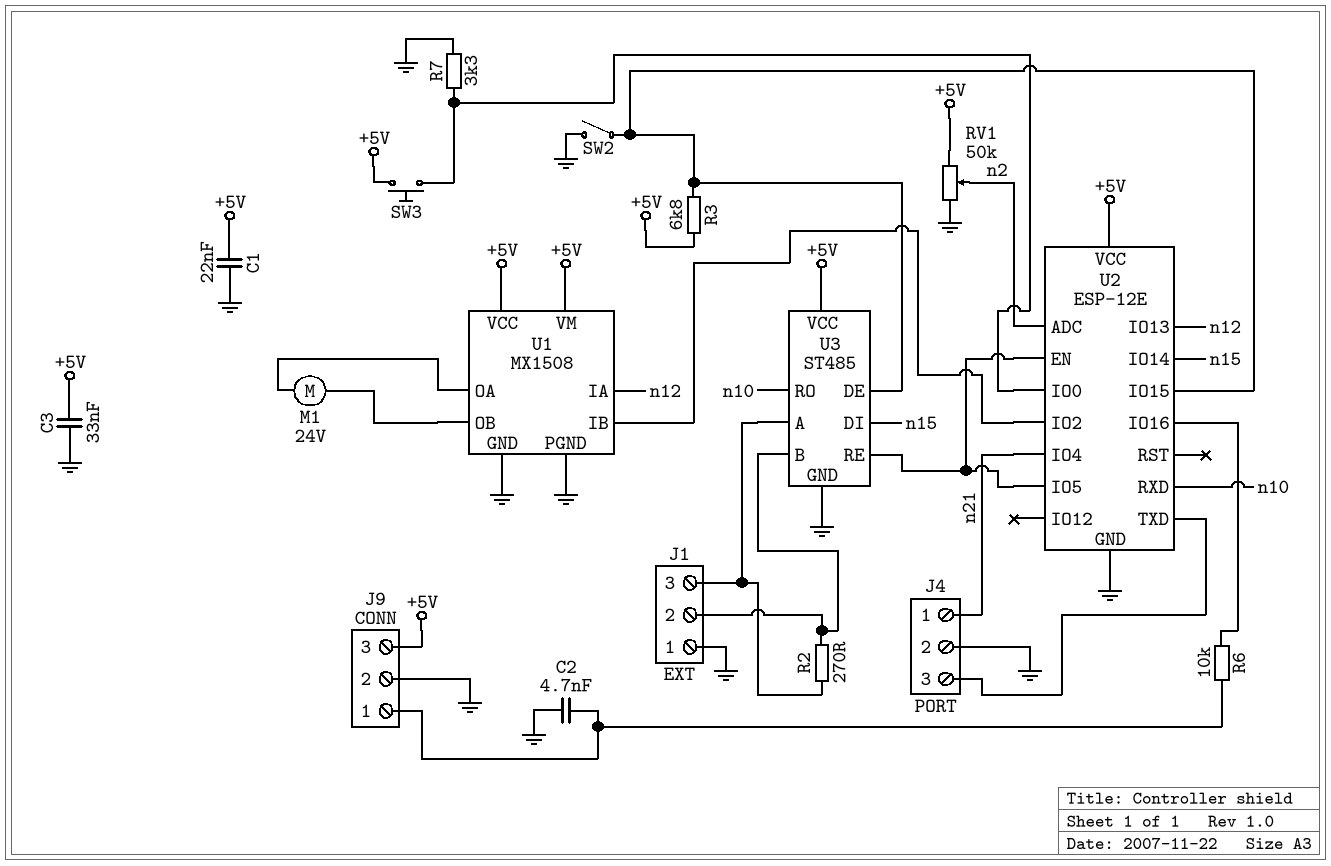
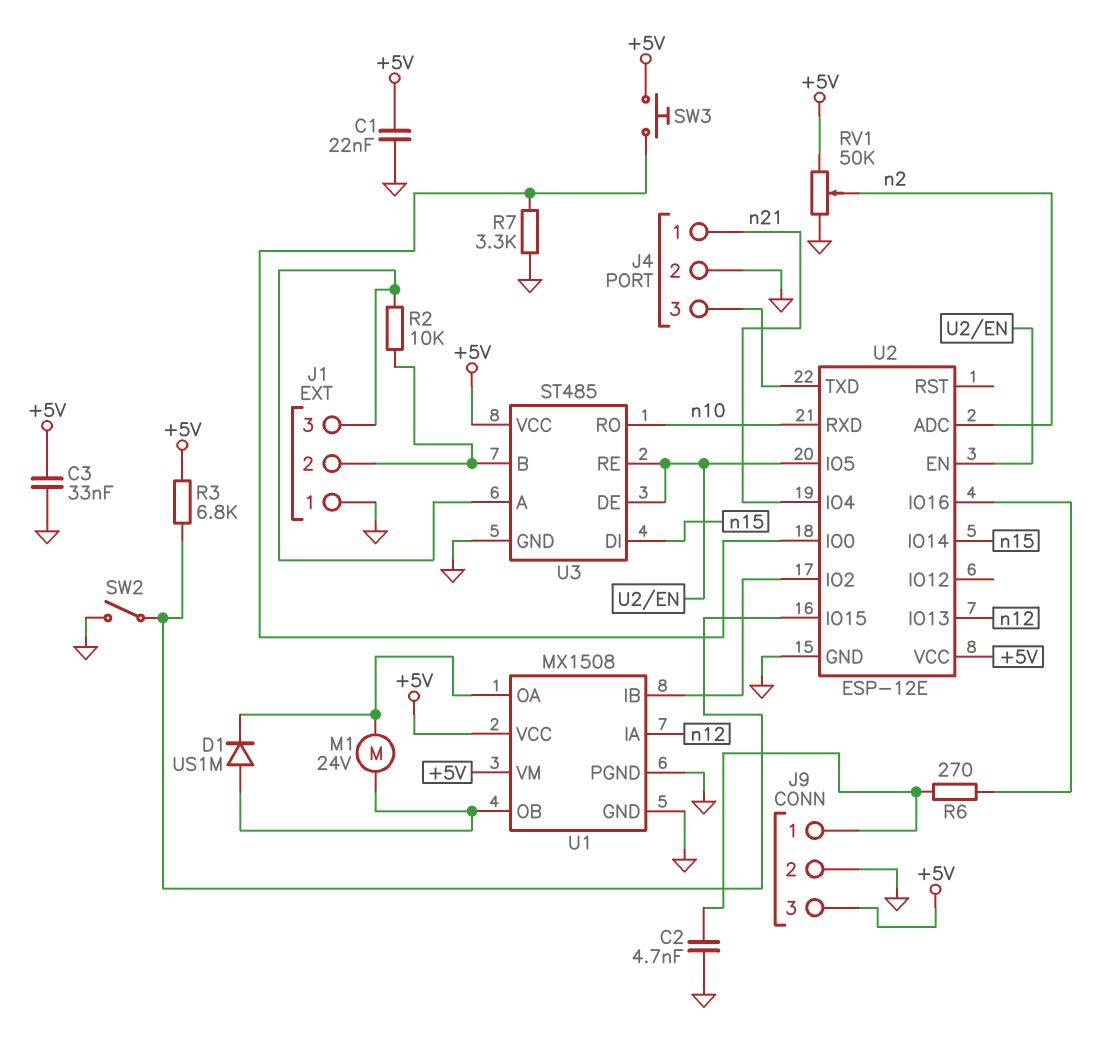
D1: none -> diode US1M (A U1/OB, K U1/OA)
R2: 270 (J1/2, J1/3) -> 10k (J1/2, J1/3)
R6: 10k (J9/1, U2/IO16) -> 270 (J9/1, U2/IO16)
U3 pin DE: U2/IO15 -> U2/EN

